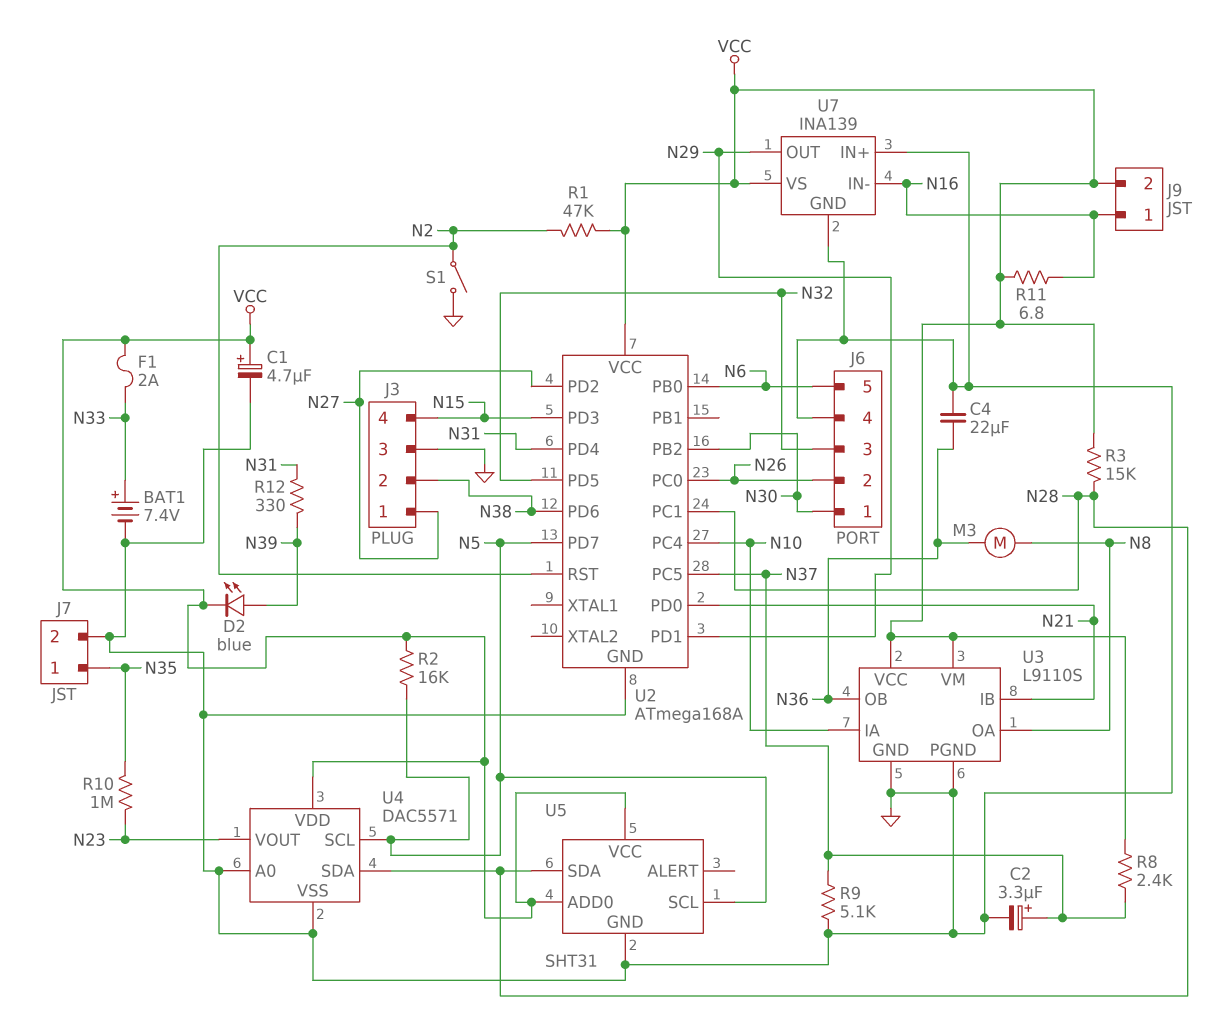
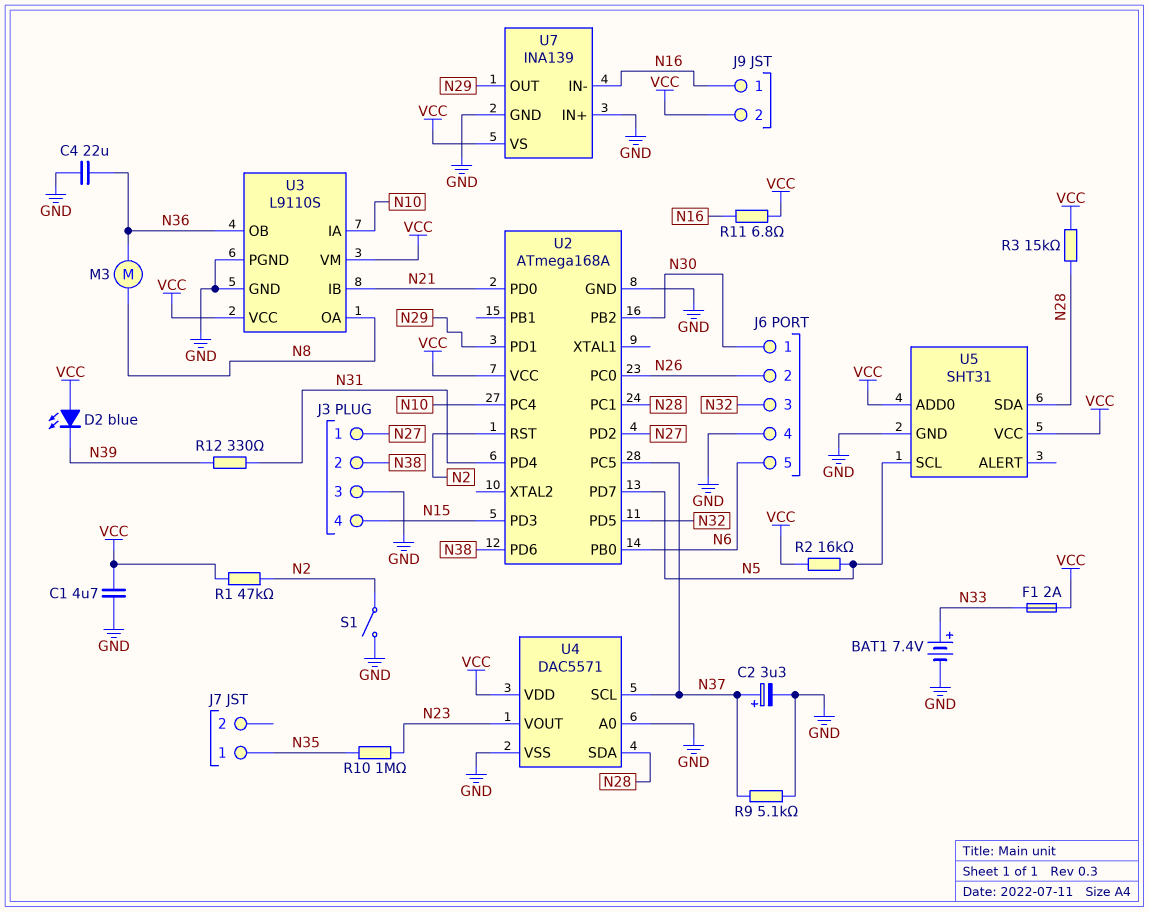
C1: 4.7uF (plus VCC, minus GND) -> 4.7uF (GND, VCC)
D2: LED blue (A N39, K VCC) -> LED blue (A VCC, K N39)
J7 pin 2: GND -> none
R8: 2.4k (N37, VCC) -> none
U4 pin SCL: N5 -> N37

